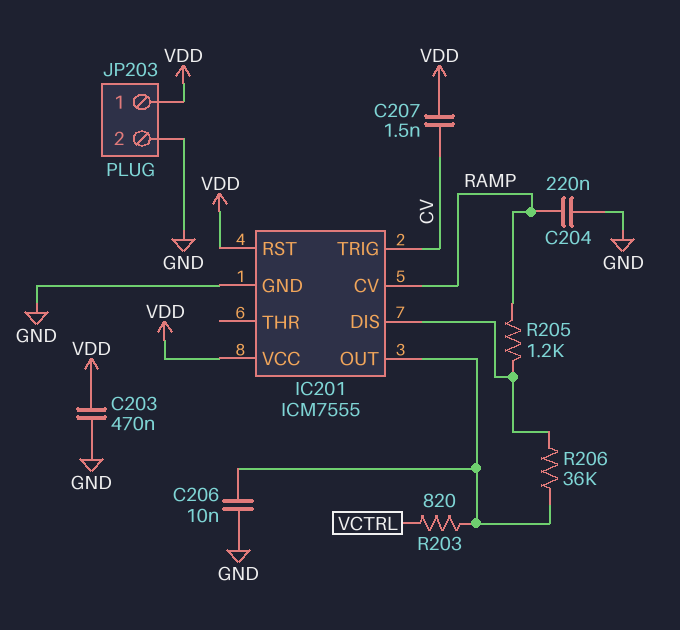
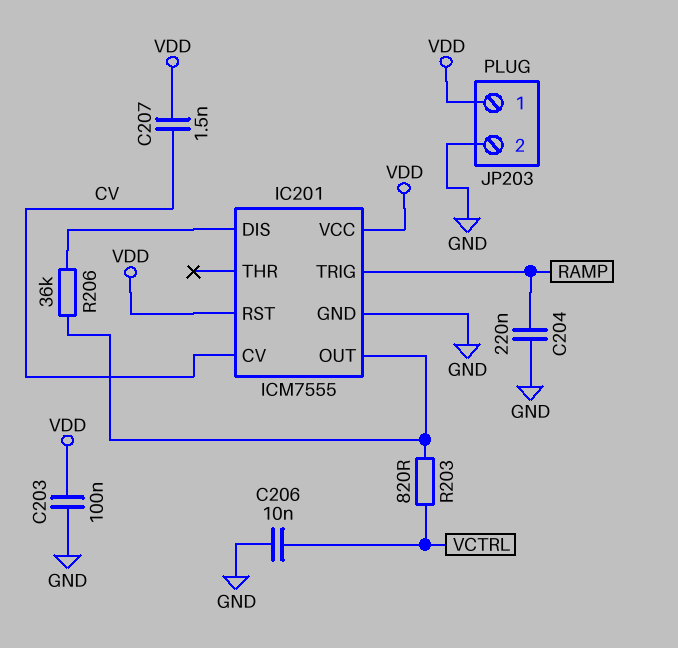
C203: 470nF (GND, VDD) -> 100nF (GND, VDD)
C206: 10nF (GND, IC201/OUT) -> 10nF (GND, VCTRL)
IC201 pin CV: RAMP -> CV
IC201 pin TRIG: CV -> RAMP
R205: 1.2k (IC201/DIS, RAMP) -> none

